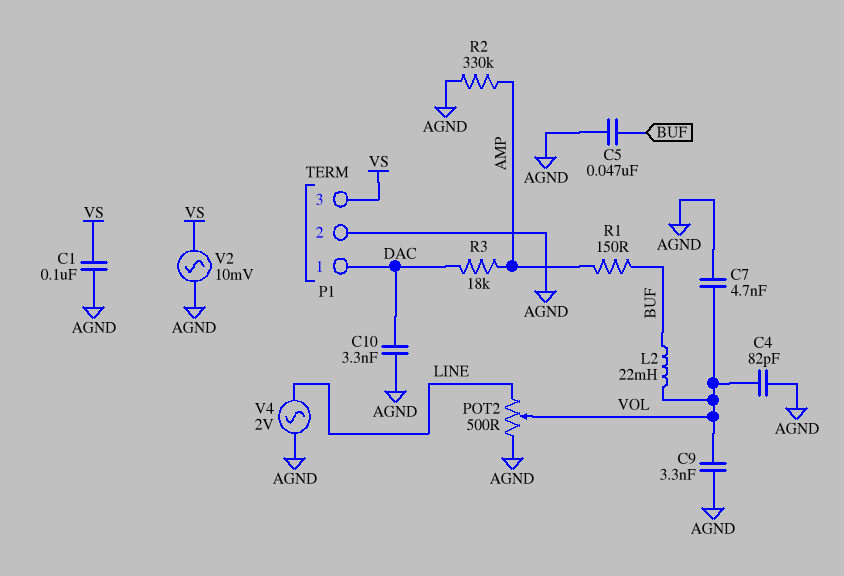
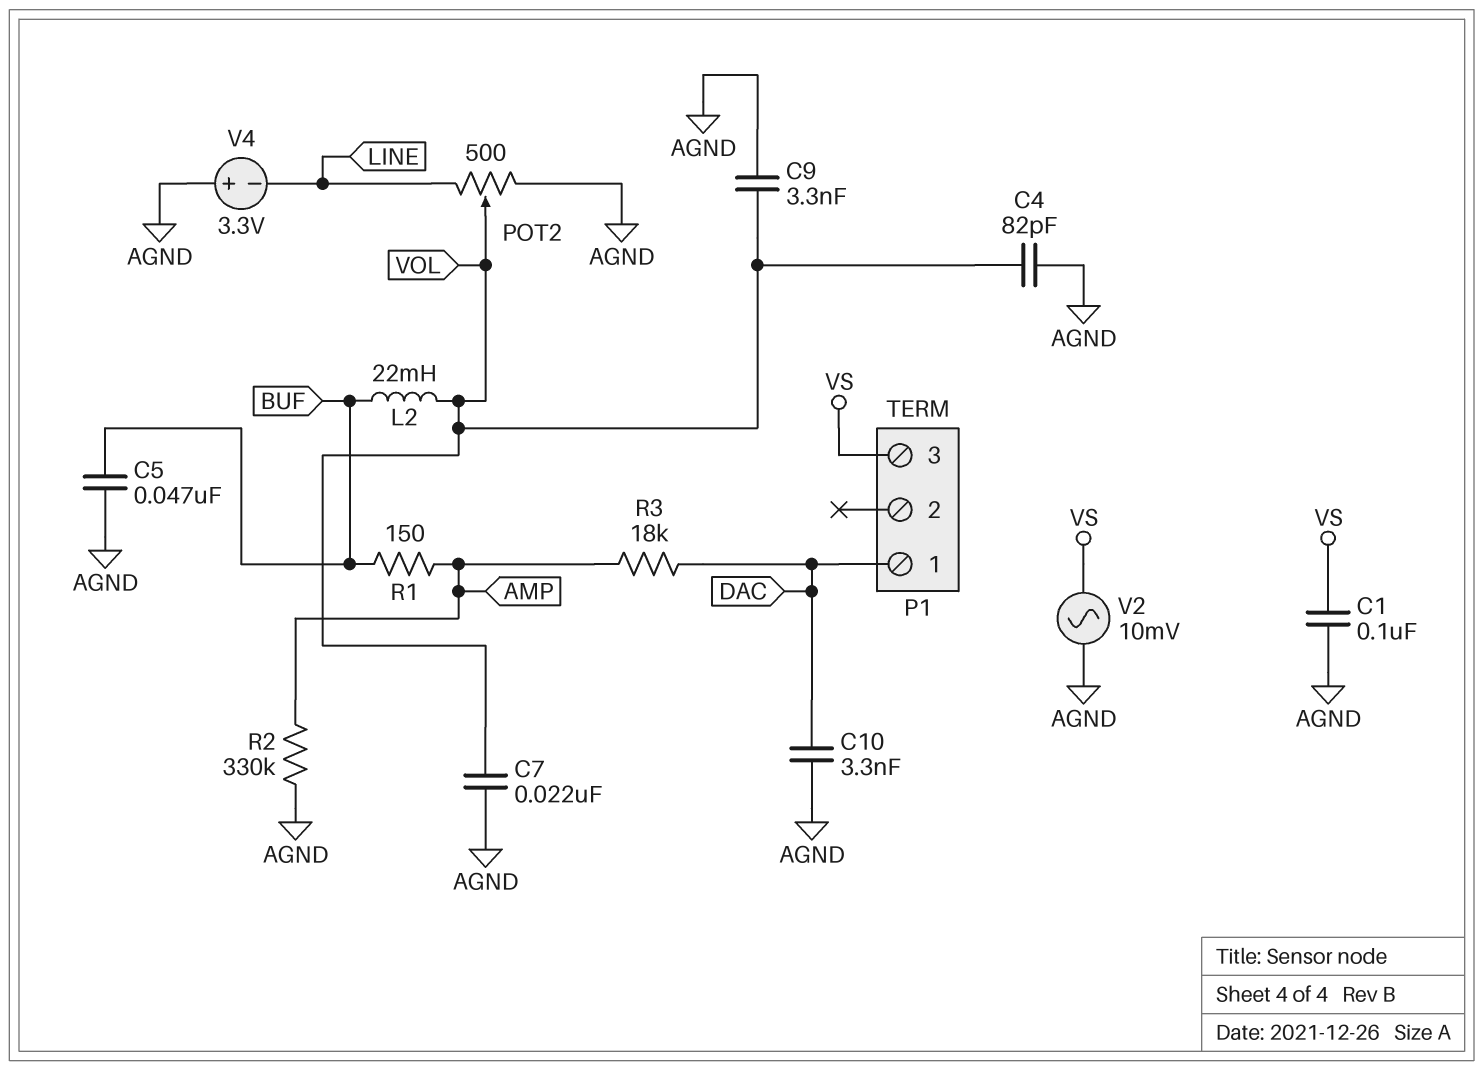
C7: 4.7nF (AGND, VOL) -> 22nF (AGND, VOL)
P1 pin 2: AGND -> none
V4: AC 2V (AGND, LINE) -> 3.3V (plus AGND, minus LINE)

